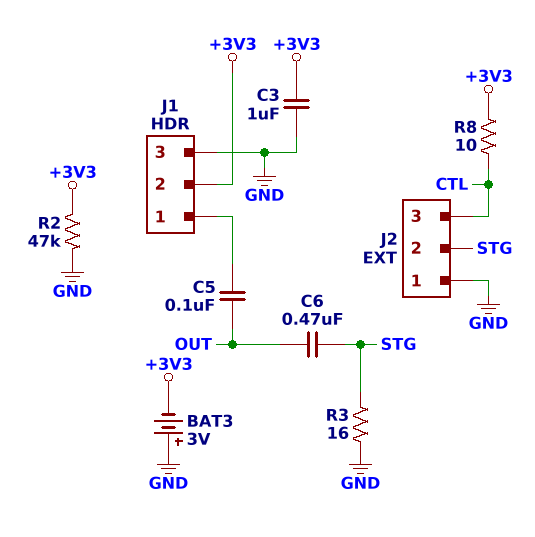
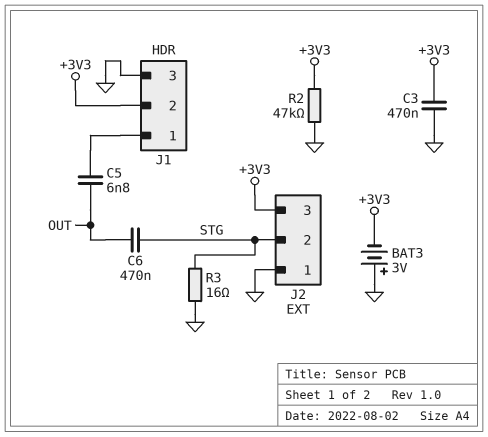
C3: 1uF (+3V3, GND) -> 470nF (+3V3, GND)
C5: 100nF (J1/1, OUT) -> 6.8nF (J1/1, OUT)
J2 pin 3: CTL -> +3V3
R8: 10 (+3V3, CTL) -> none

